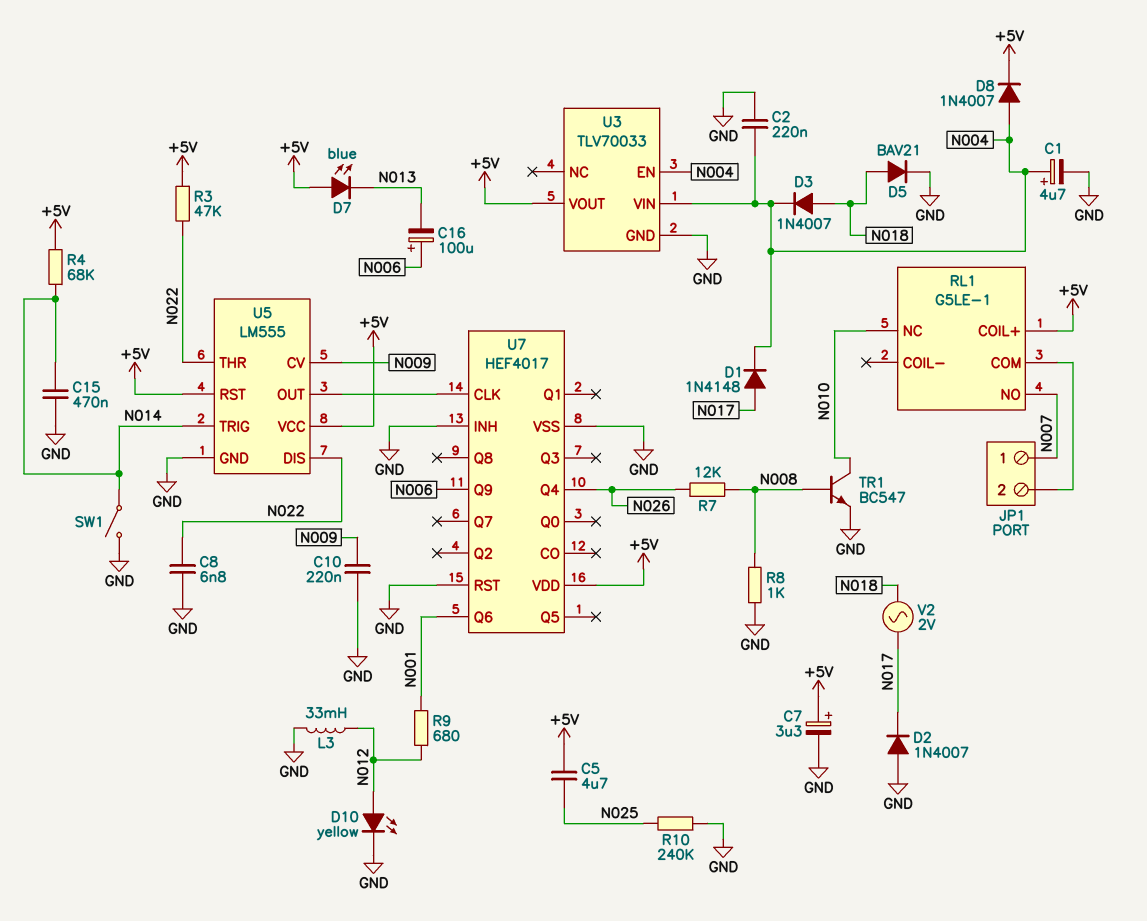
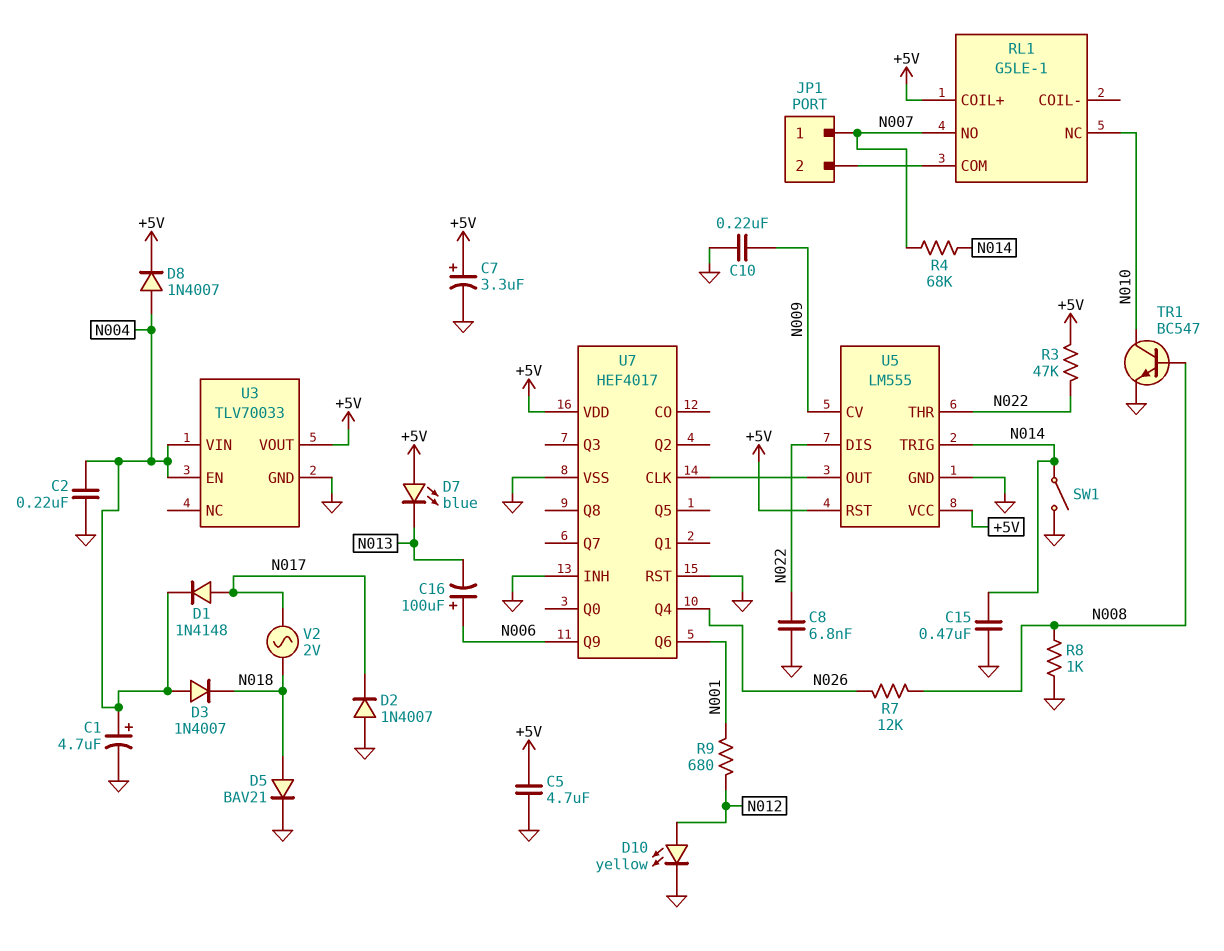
C5: 4.7uF (+5V, N025) -> 4.7uF (+5V, GND)
D3: diode 1N4007 (A N018, K N004) -> diode 1N4007 (A N004, K N018)
L3: 33mH (GND, N012) -> none
R4: 68k (+5V, N014) -> 68k (N007, N014)
R10: 240k (GND, N025) -> none

